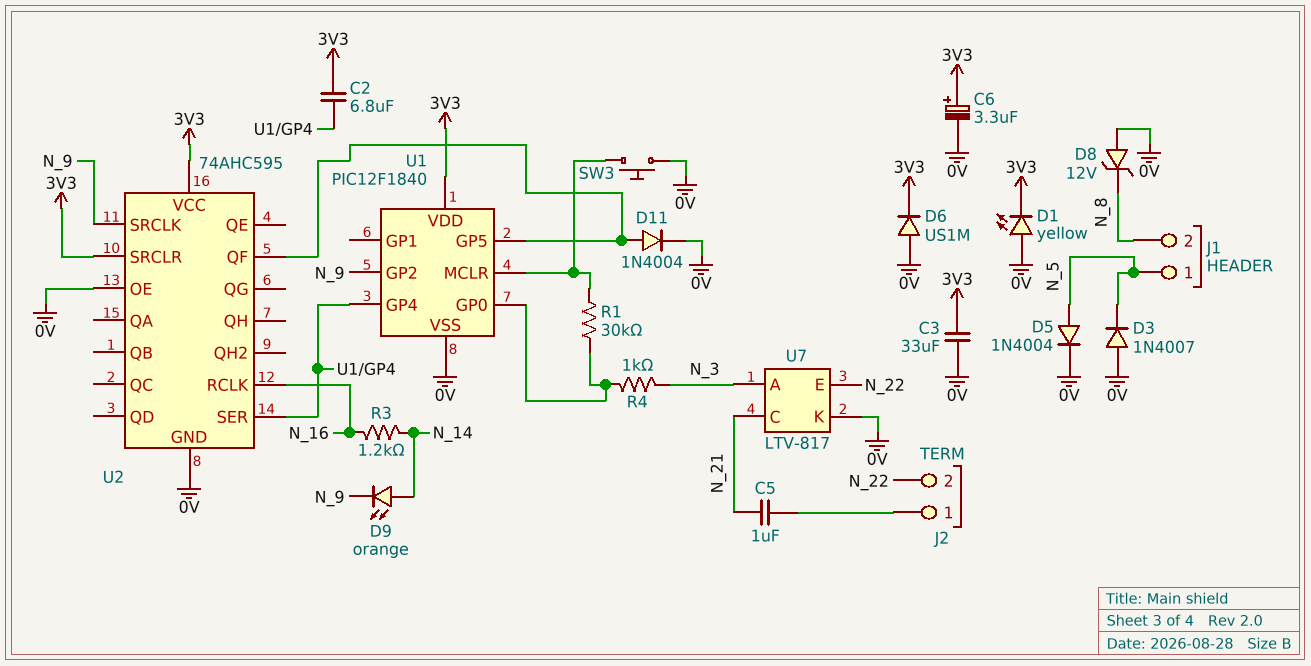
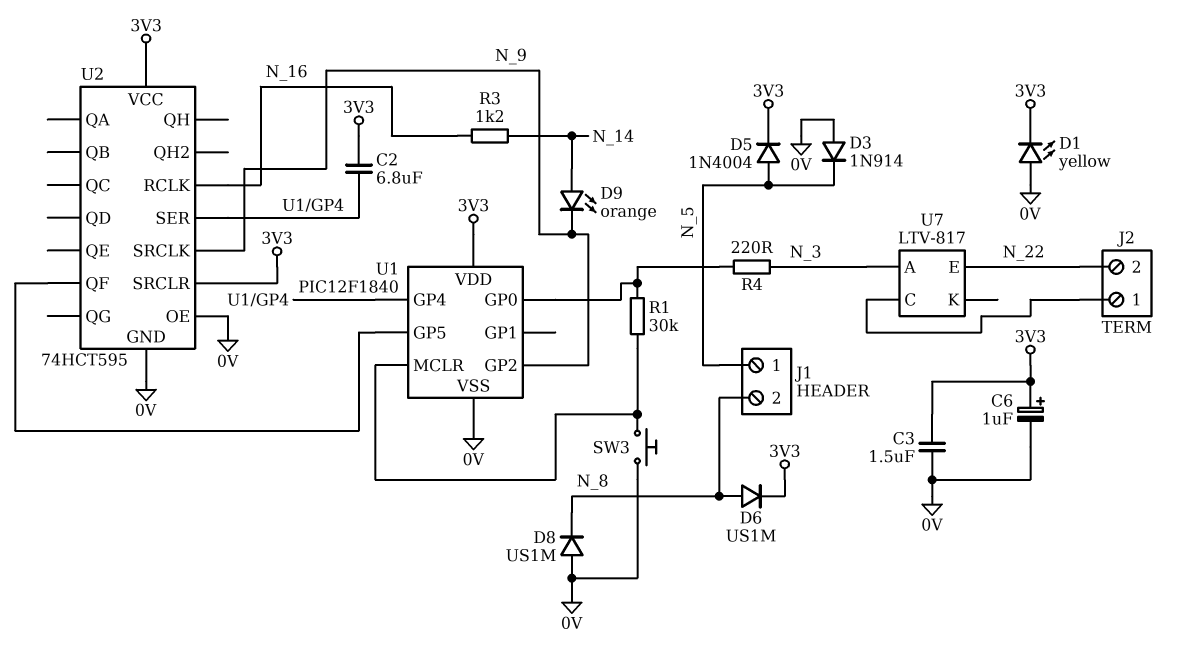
C3: 33uF (0V, 3V3) -> 1.5uF (0V, 3V3)
C5: 1uF (J2/1, N_21) -> none
C6: 3.3uF (plus 3V3, minus 0V) -> 1uF (plus 3V3, minus 0V)
D3: diode 1N4007 (A 0V, K N_5) -> diode 1N914 (A 0V, K N_5)
D5: diode 1N4004 (A N_5, K 0V) -> diode 1N4004 (A N_5, K 3V3)
D6: diode US1M (A 0V, K 3V3) -> diode US1M (A N_8, K 3V3)
D8: zener 12V (A 0V, K N_8) -> diode US1M (A 0V, K N_8)
D11: diode 1N4004 (A U1/GP5, K 0V) -> none
R4: 1k (N_3, U1/GP0) -> 220 (N_3, U1/GP0)
U2: 74AHC595 -> 74HCT595
U7 pin C: N_21 -> J2/1
U7 pin K: 0V -> none

